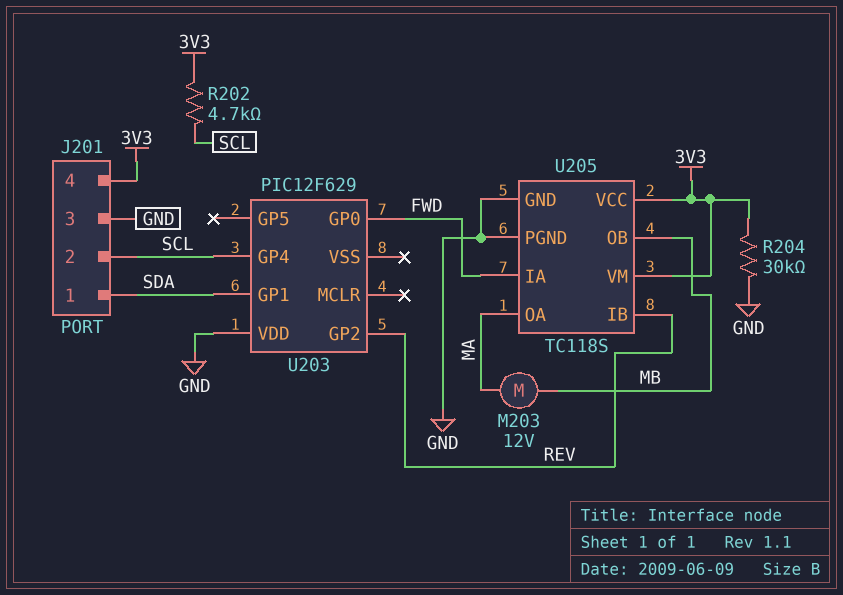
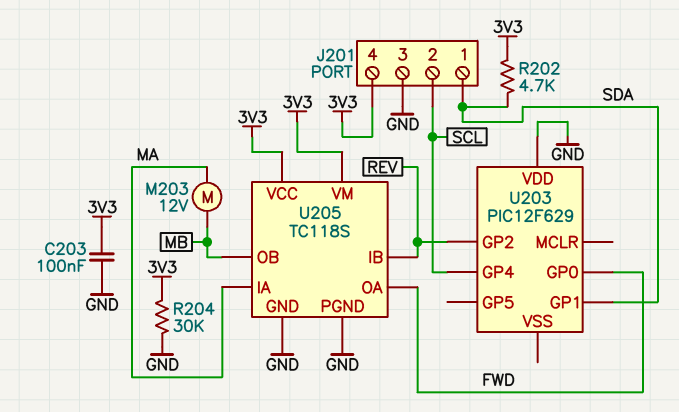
C203: none -> 100nF (3V3, GND)
R202: 4.7k (3V3, SCL) -> 4.7k (3V3, SDA)
U205 pin IA: FWD -> MA
U205 pin OA: MA -> FWD

